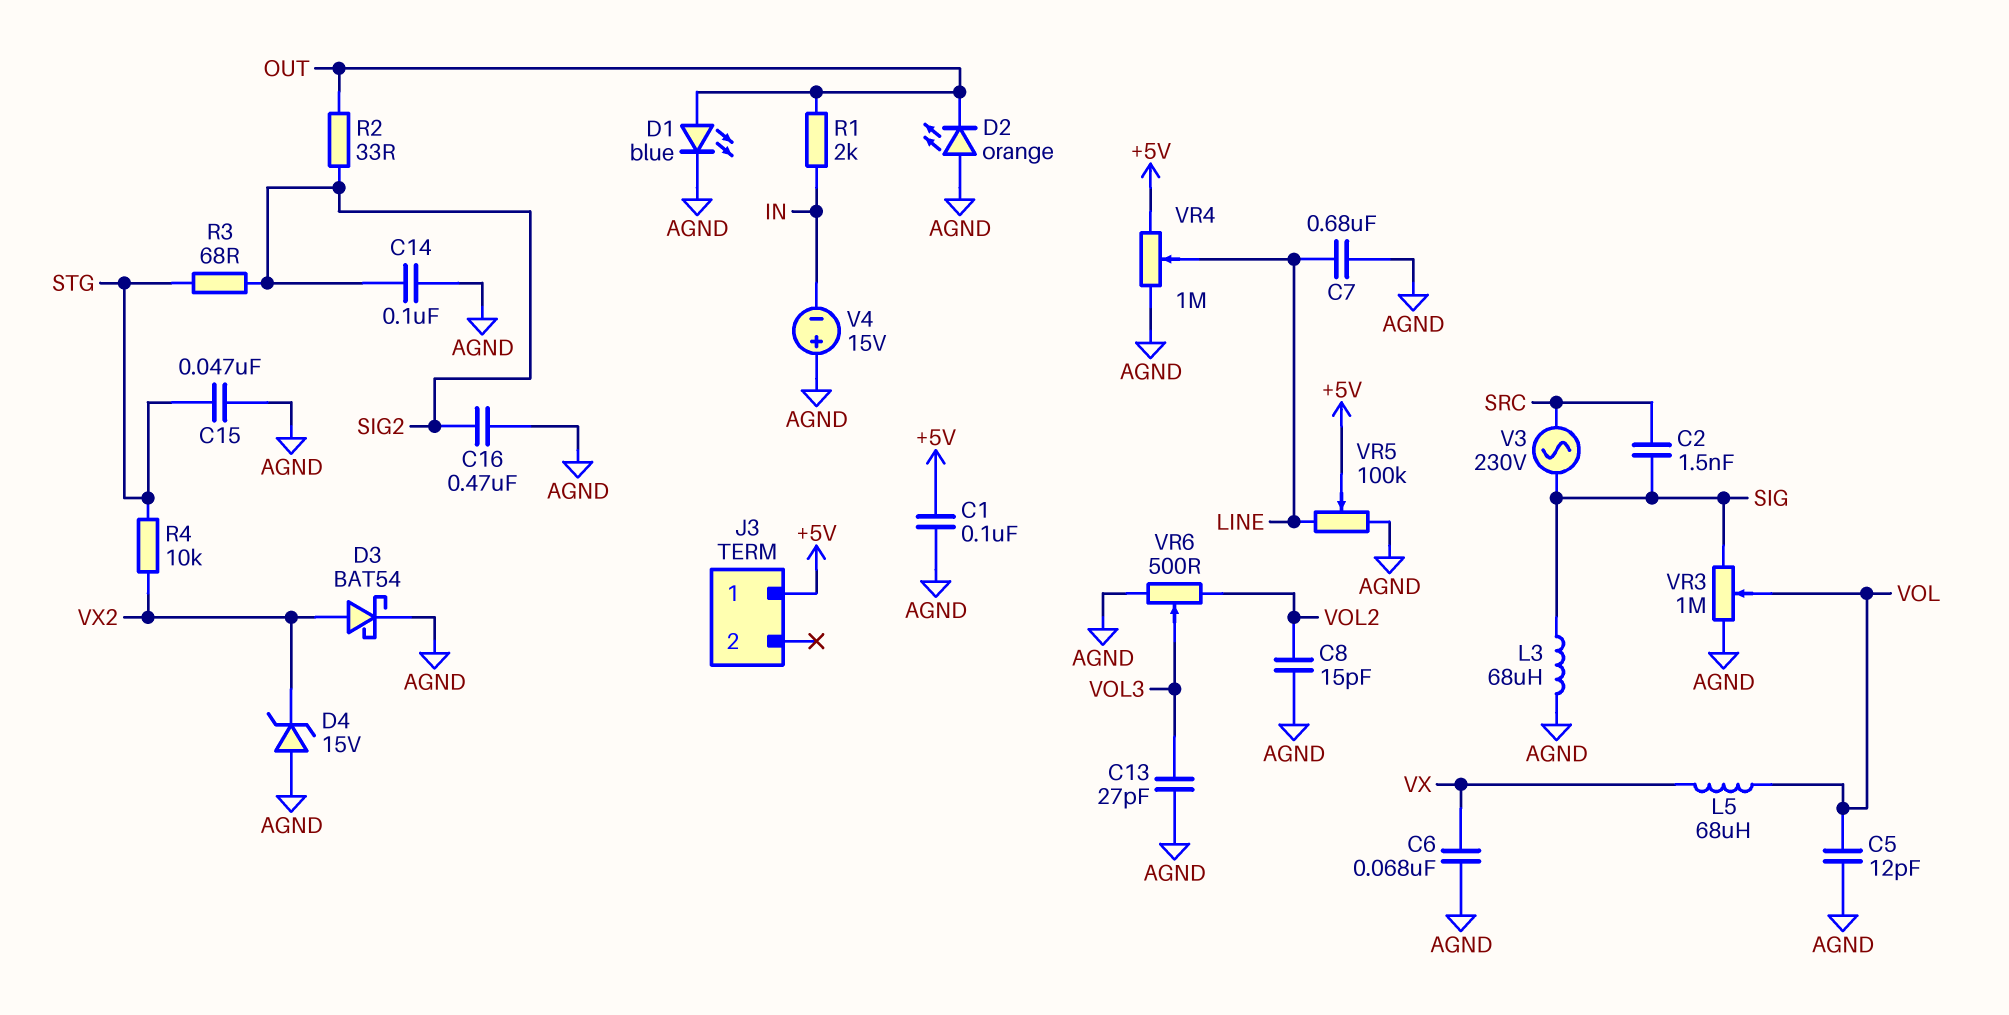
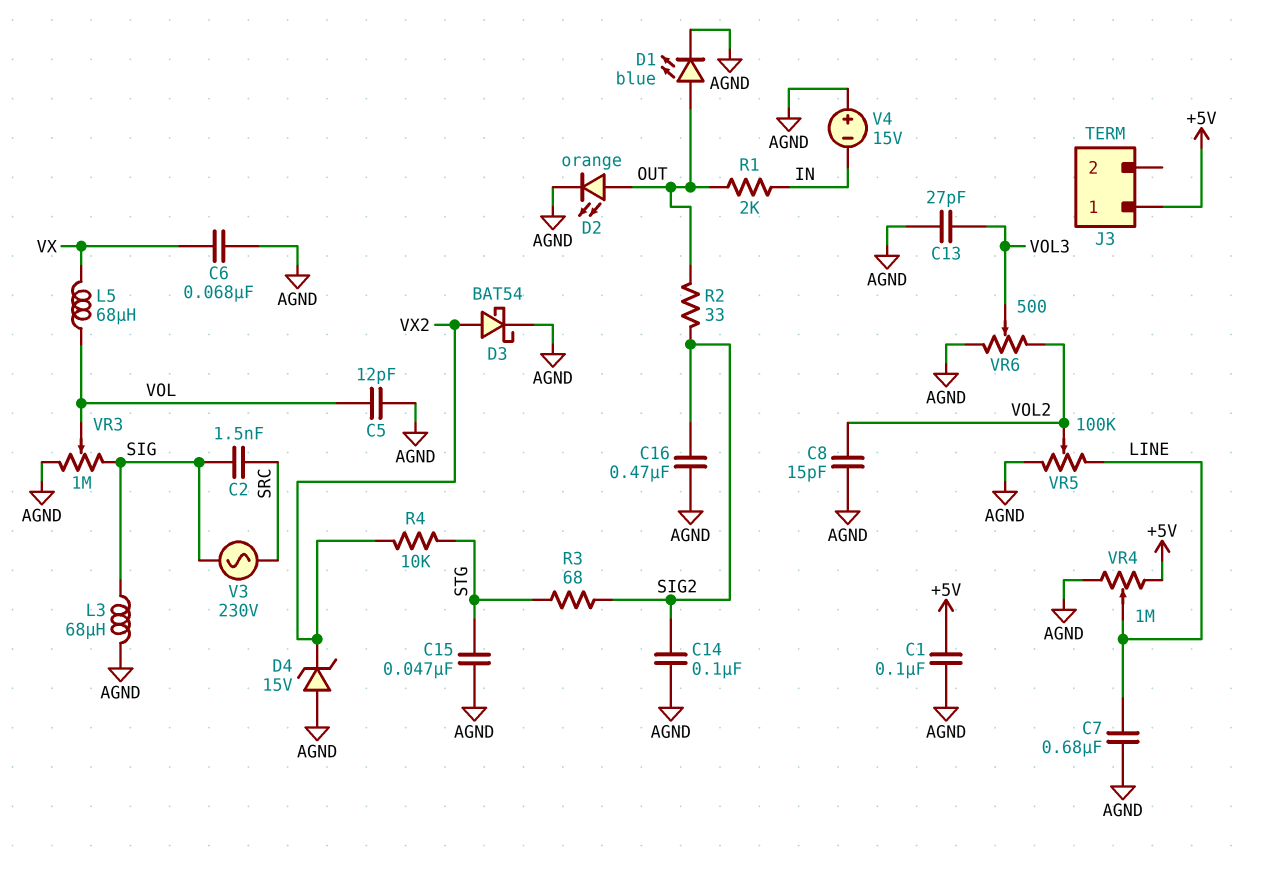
D2: LED orange (A AGND, K OUT) -> LED orange (A OUT, K AGND)
VR5: 100k (AGND, LINE, wiper +5V) -> 100k (AGND, LINE, wiper VOL2)

